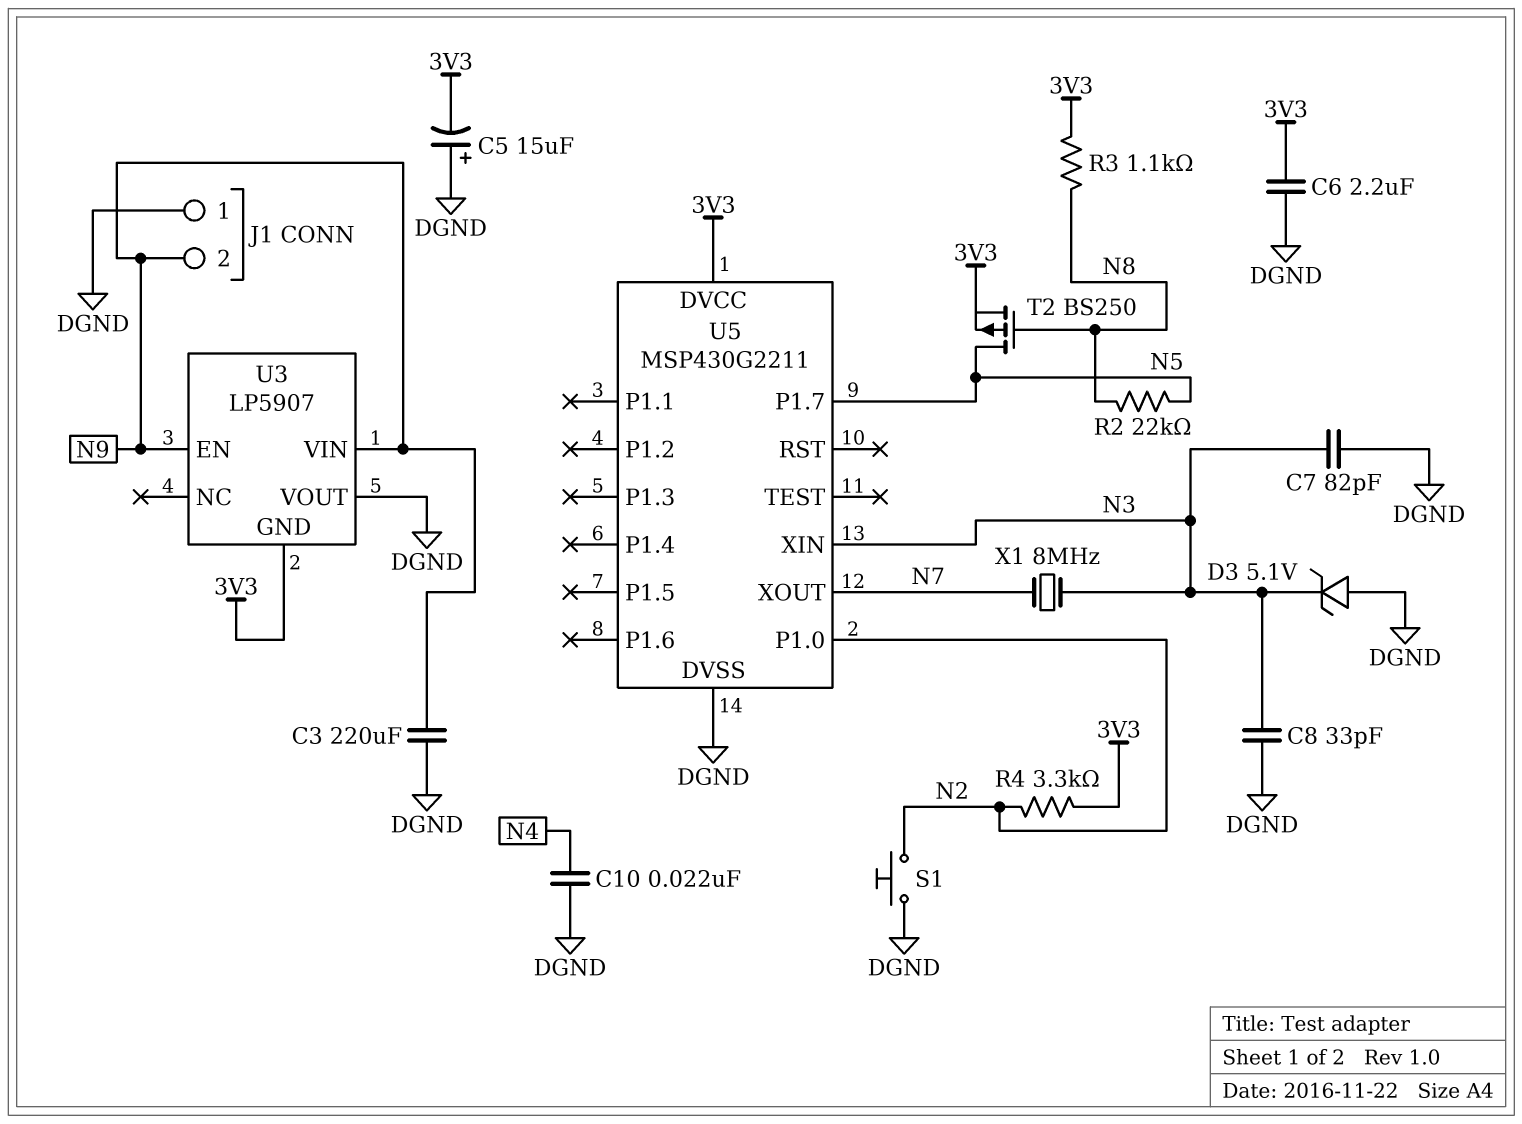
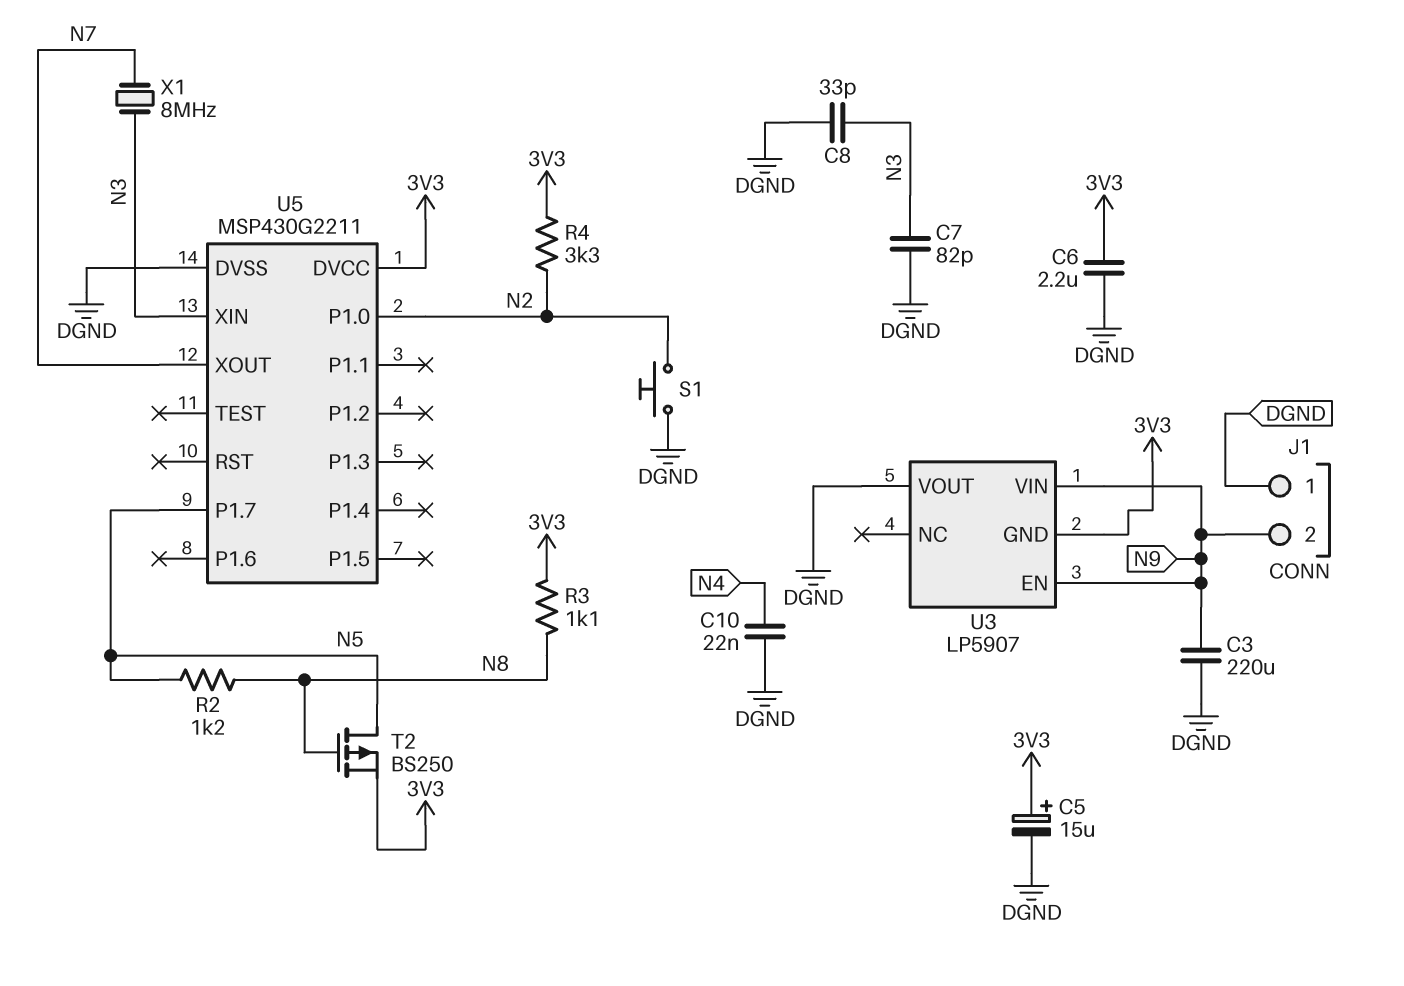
C5: 15uF (plus DGND, minus 3V3) -> 15uF (plus 3V3, minus DGND)
D3: zener 5.1V (A DGND, K N3) -> none
R2: 22k (N5, N8) -> 1.2k (N5, N8)

